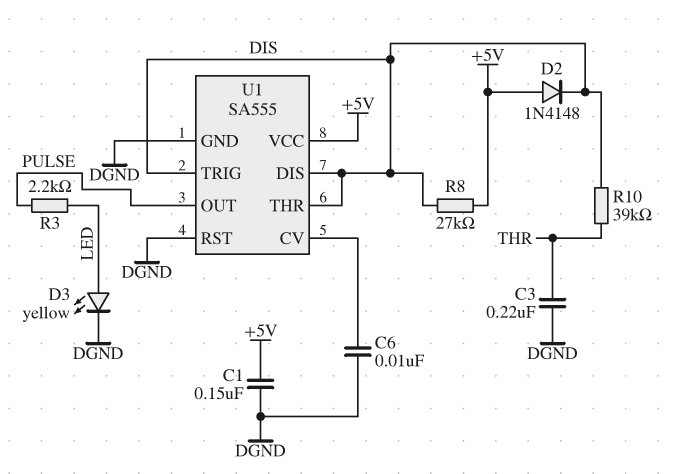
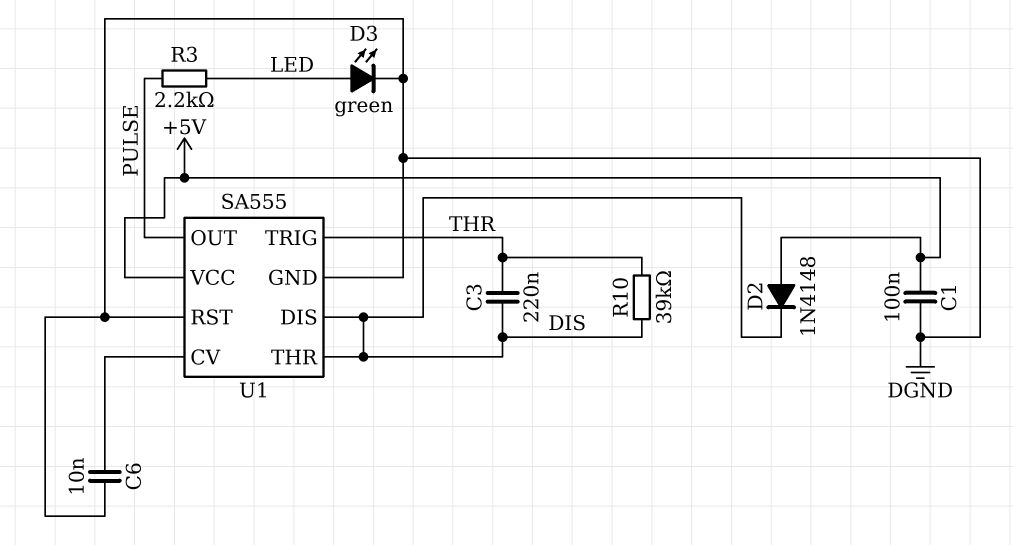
C1: 150nF (+5V, DGND) -> 100nF (+5V, DGND)
C3: 220nF (DGND, THR) -> 220nF (DIS, THR)
D3: LED yellow (A LED, K DGND) -> LED green (A LED, K DGND)
R8: 27k (+5V, DIS) -> none
U1 pin TRIG: DIS -> THR

